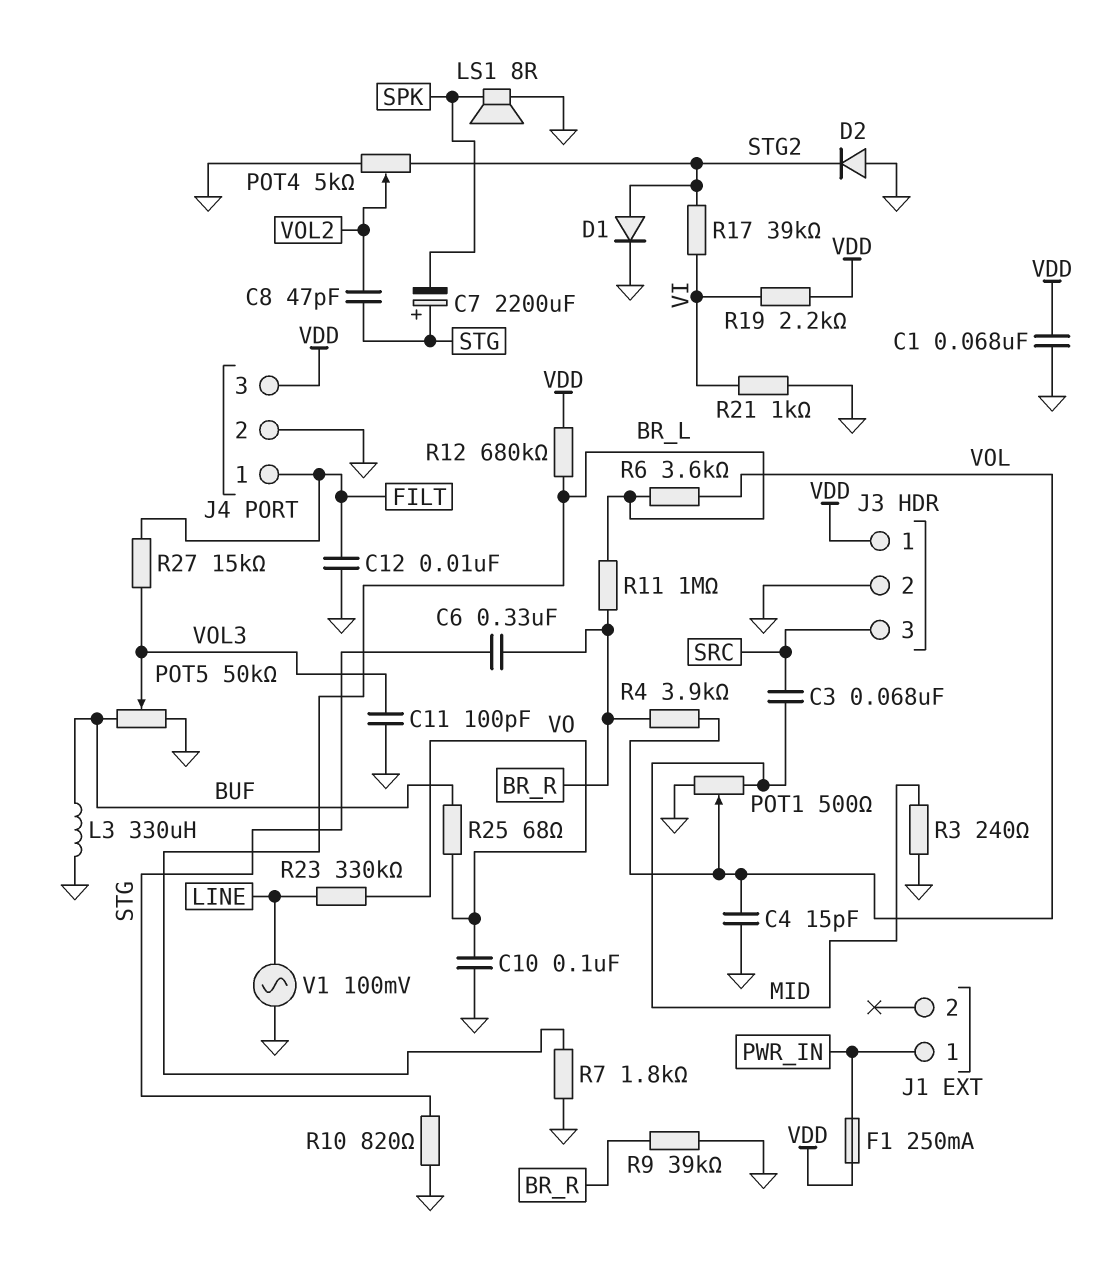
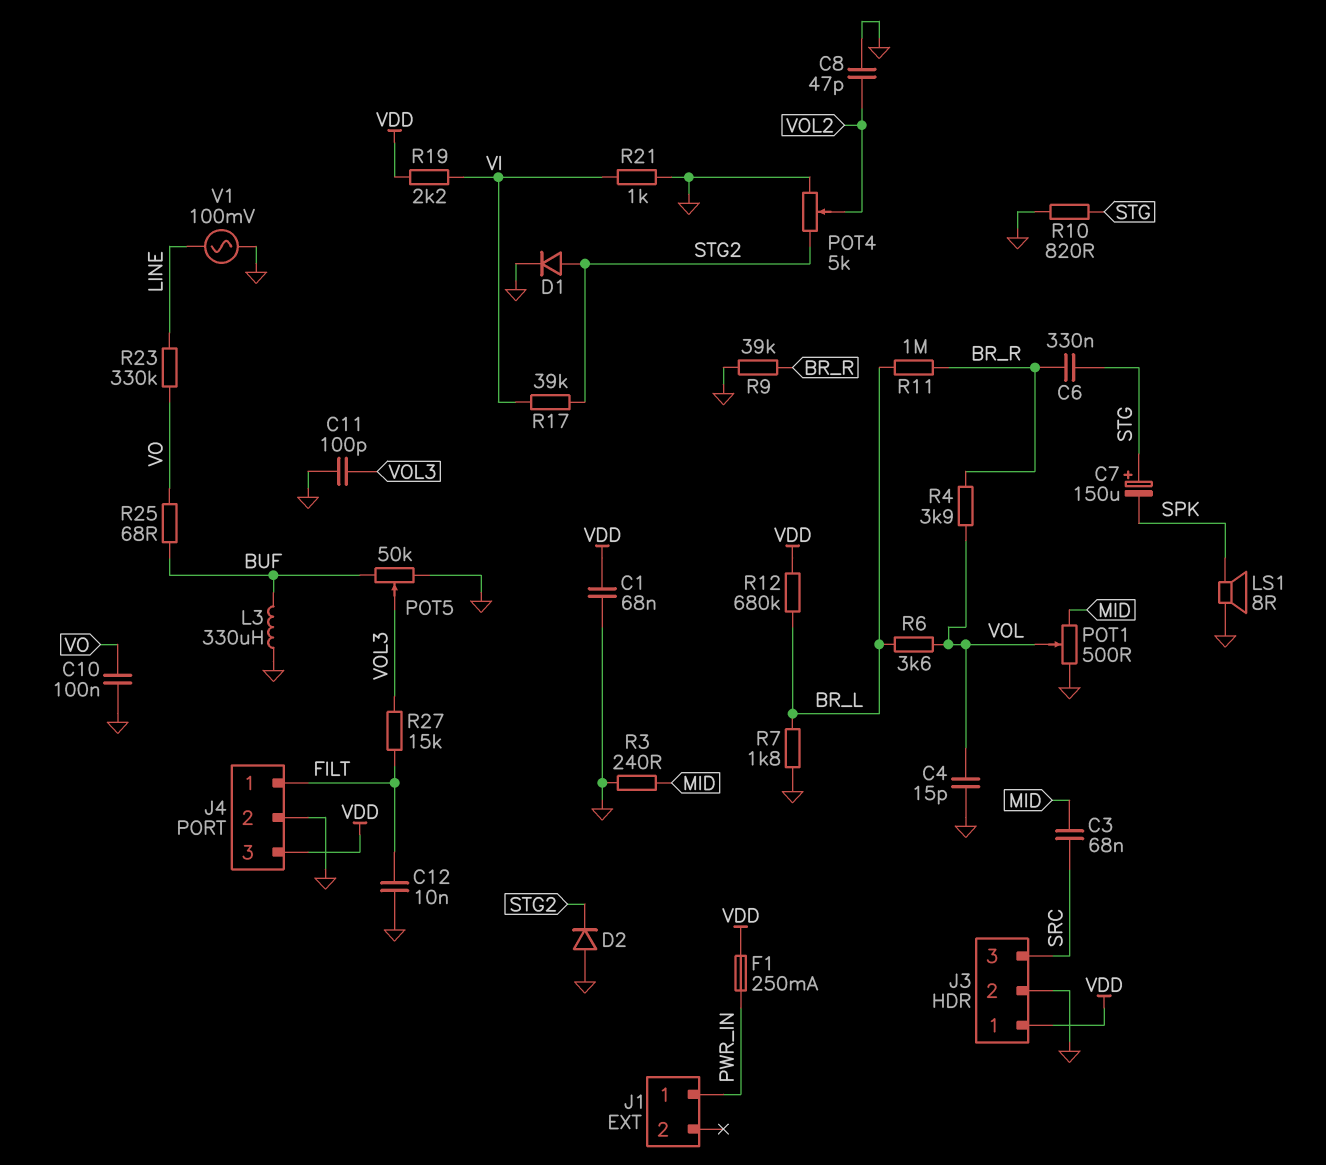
C7: 2200uF (plus STG, minus SPK) -> 150uF (plus STG, minus SPK)
C8: 47pF (STG, VOL2) -> 47pF (GND, VOL2)

